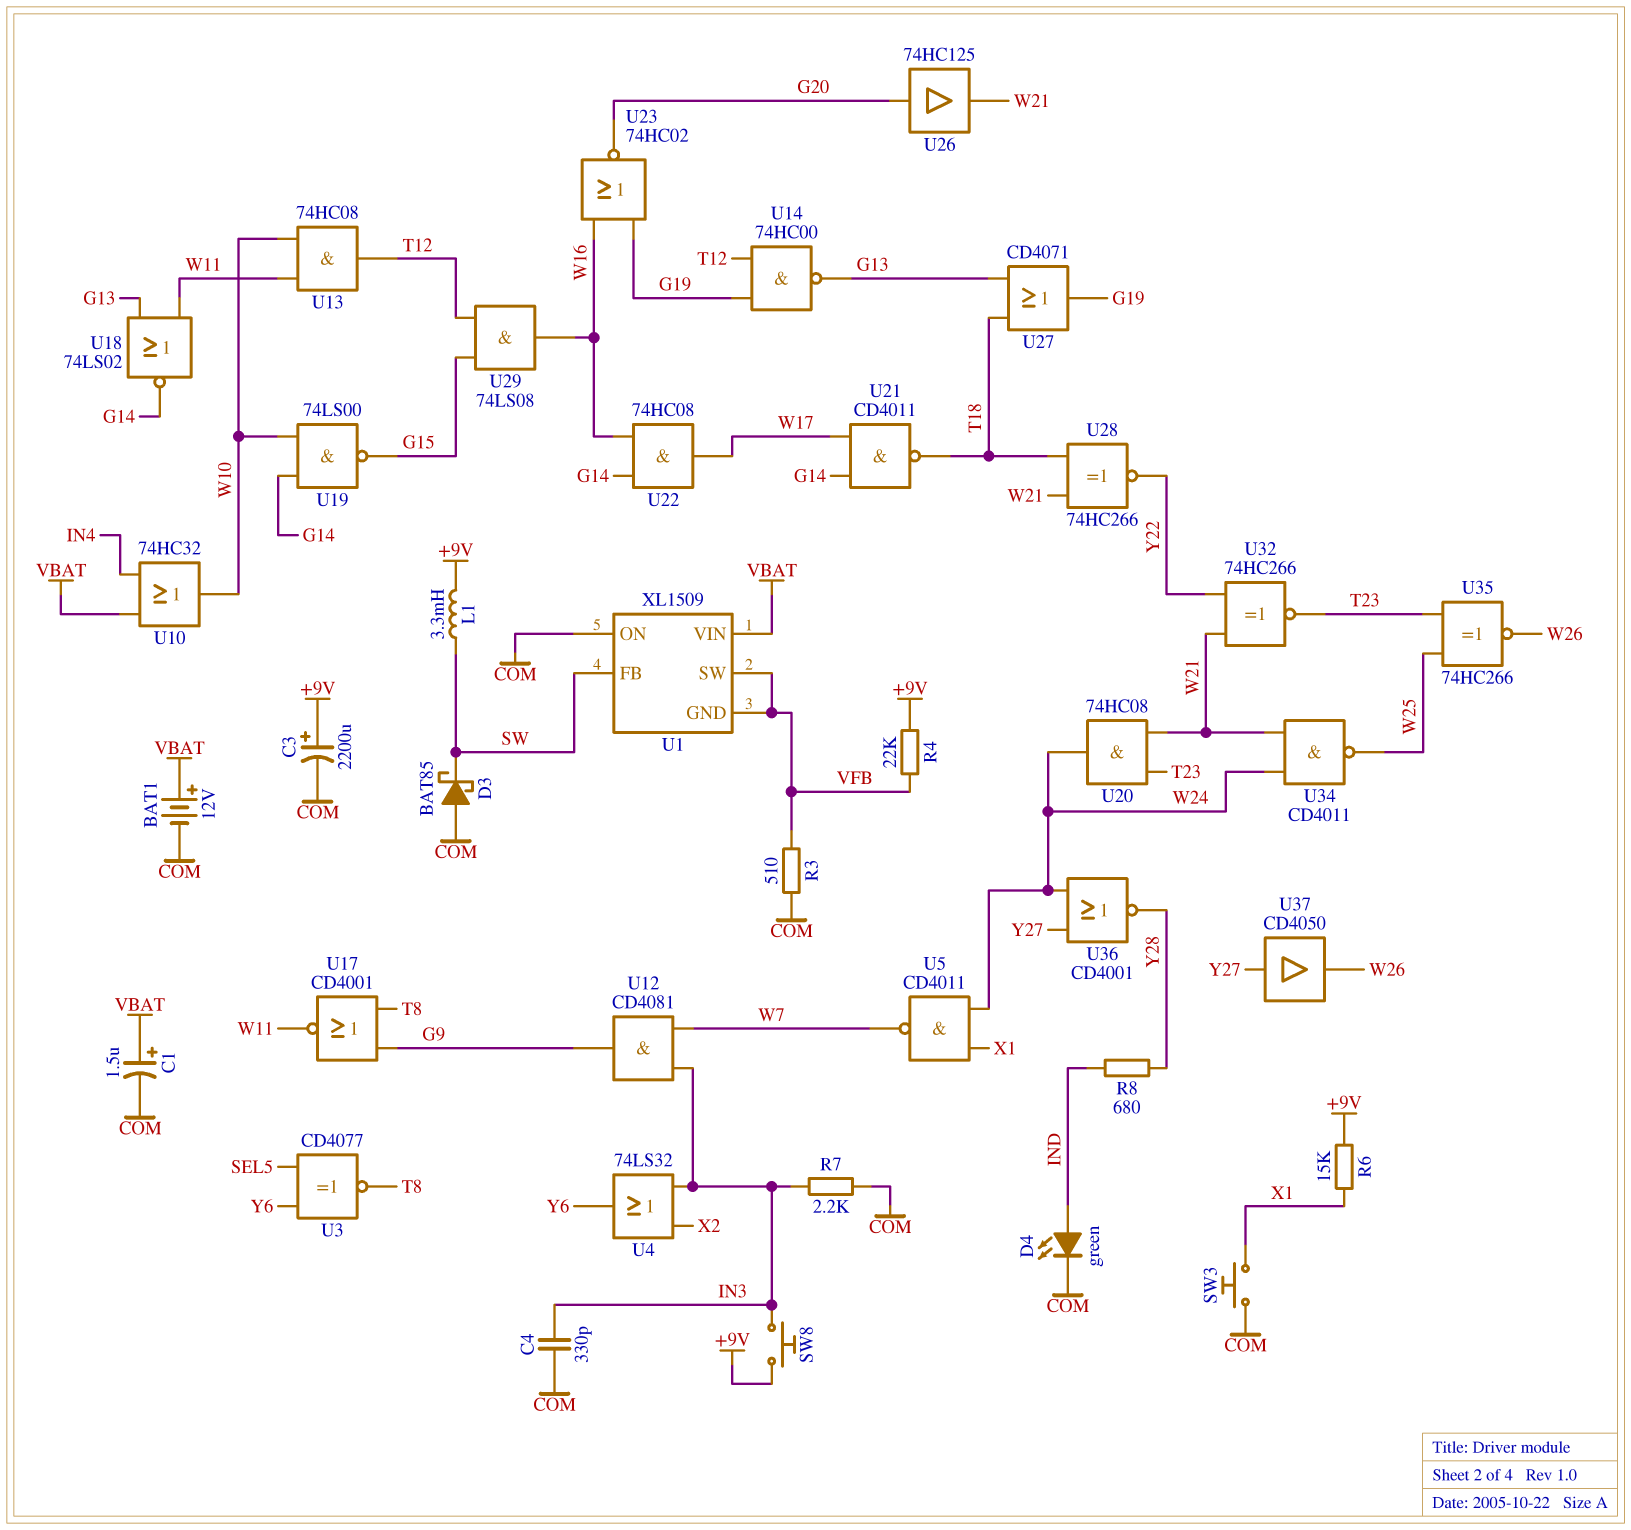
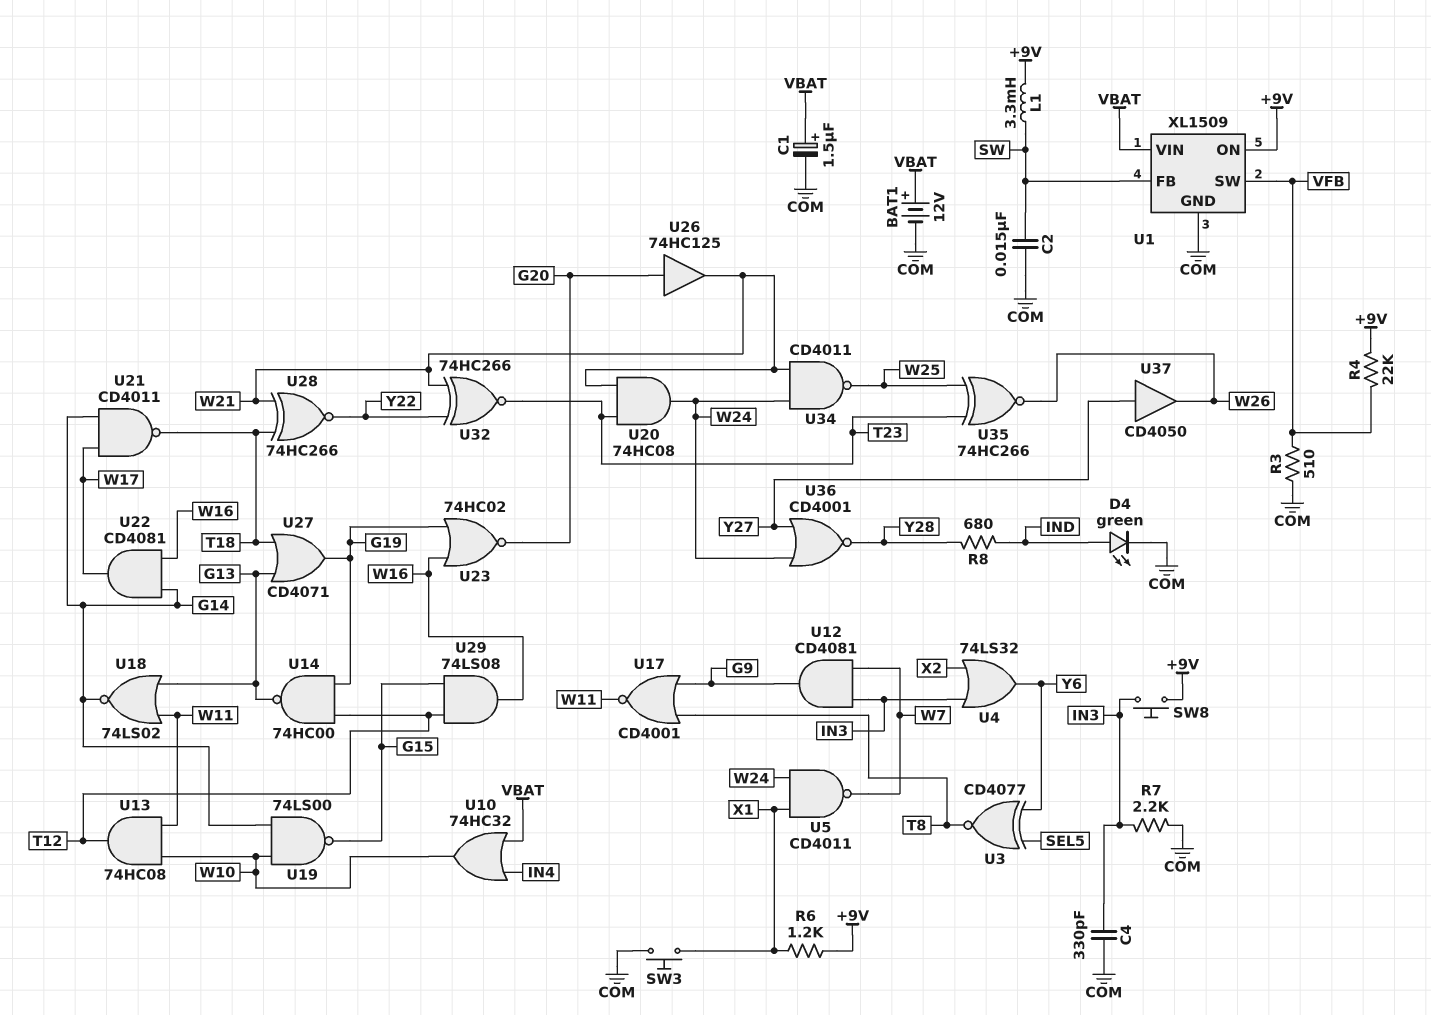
C2: none -> 15nF (COM, SW)
C3: 2200uF (plus +9V, minus COM) -> none
D3: schottky BAT85 (A COM, K SW) -> none
R6: 15k (+9V, X1) -> 1.2k (+9V, X1)
U1 pin GND: VFB -> COM
U1 pin ON: COM -> +9V
U22: AND 74HC08 (in G14, in W16, out W17) -> AND CD4081 (in G14, in W16, out W17)

